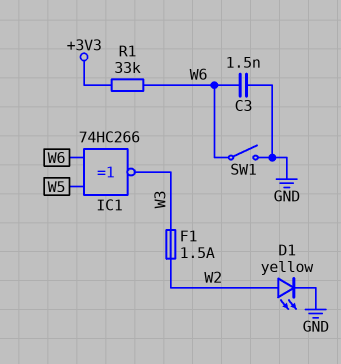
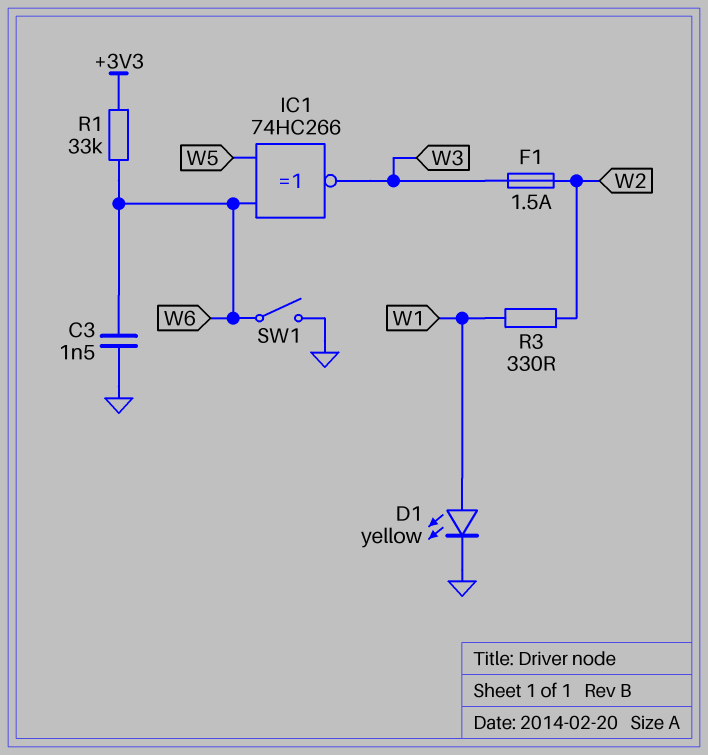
D1: LED yellow (A W2, K GND) -> LED yellow (A W1, K GND)
R3: none -> 330 (W1, W2)

